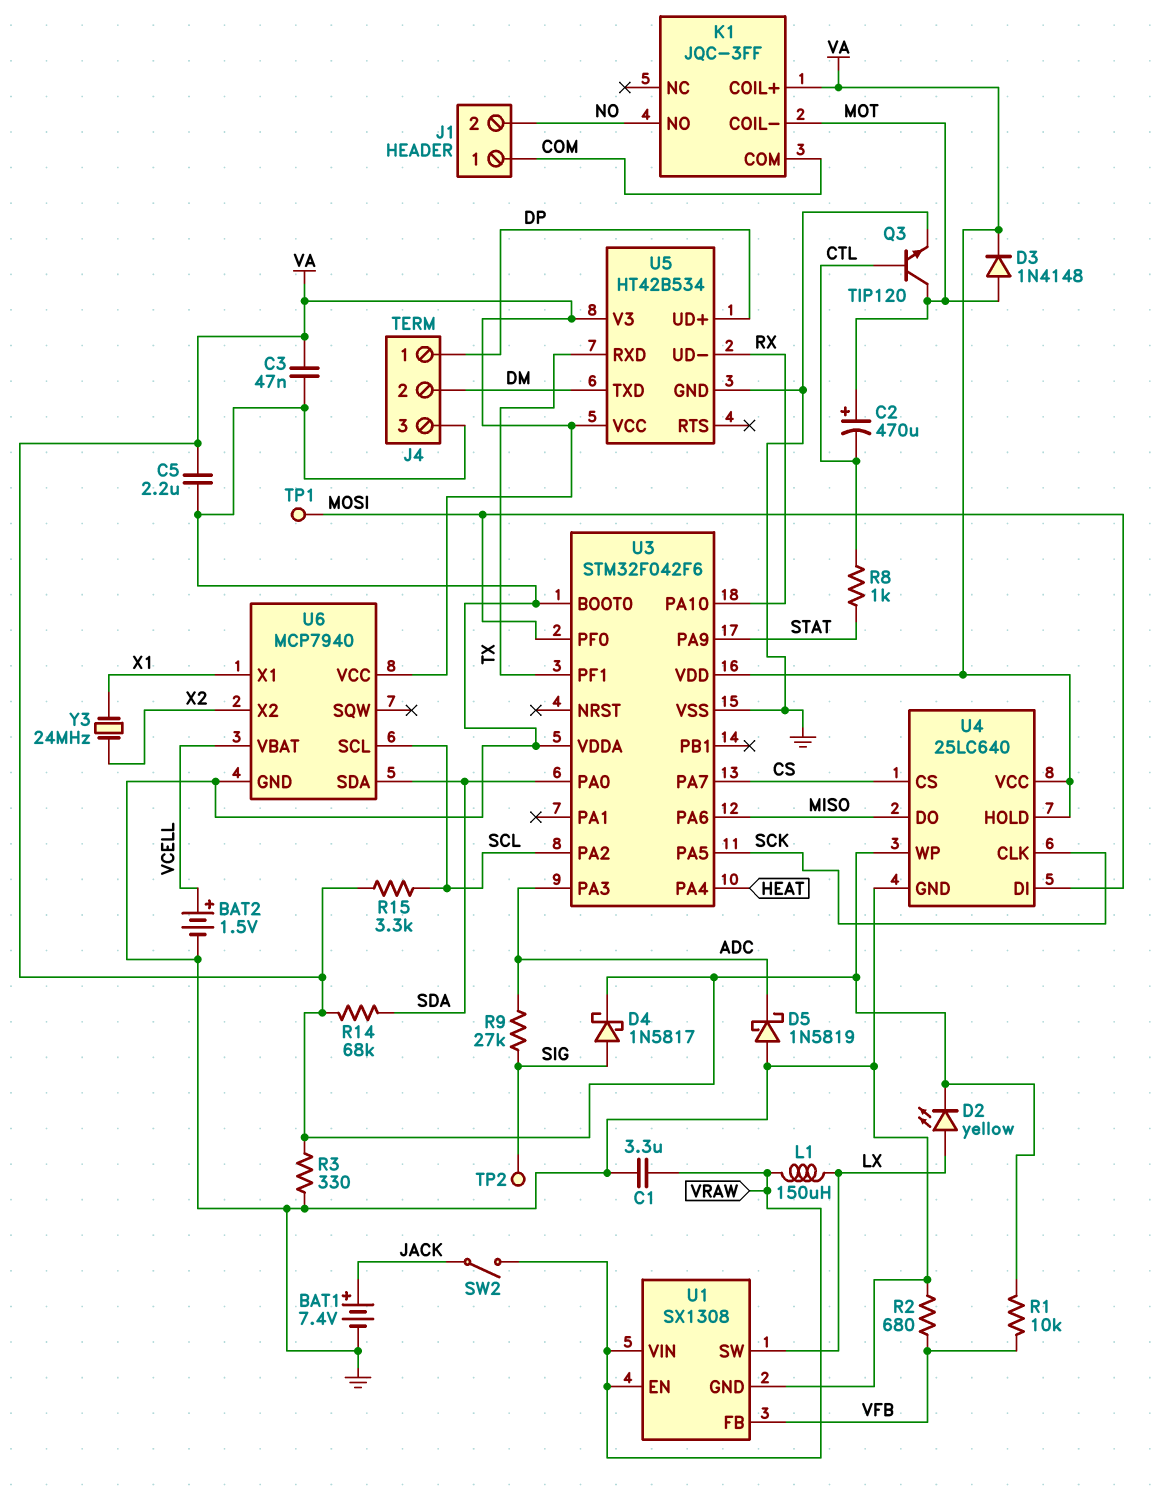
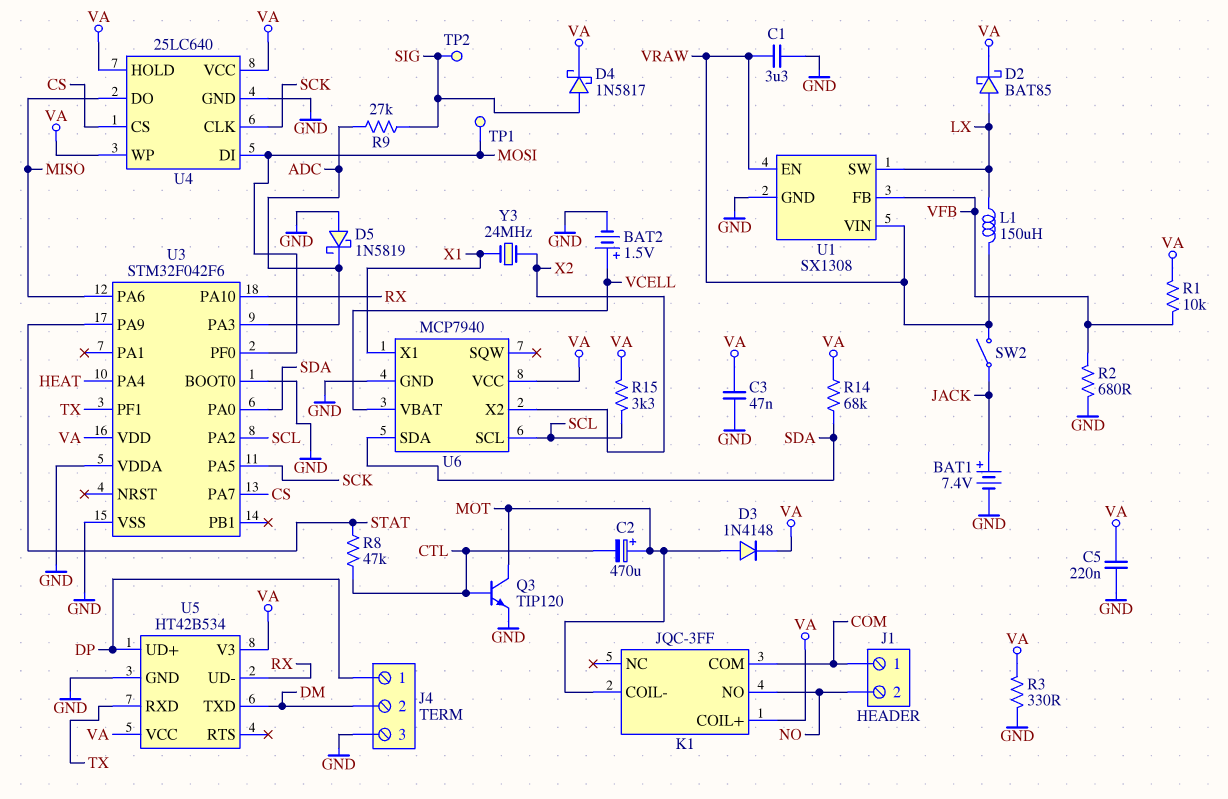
C5: 2.2uF (GND, VA) -> 220nF (GND, VA)
D2: LED yellow (A LX, K VA) -> schottky BAT85 (A LX, K VA)
R8: 1k (CTL, STAT) -> 47k (CTL, STAT)

